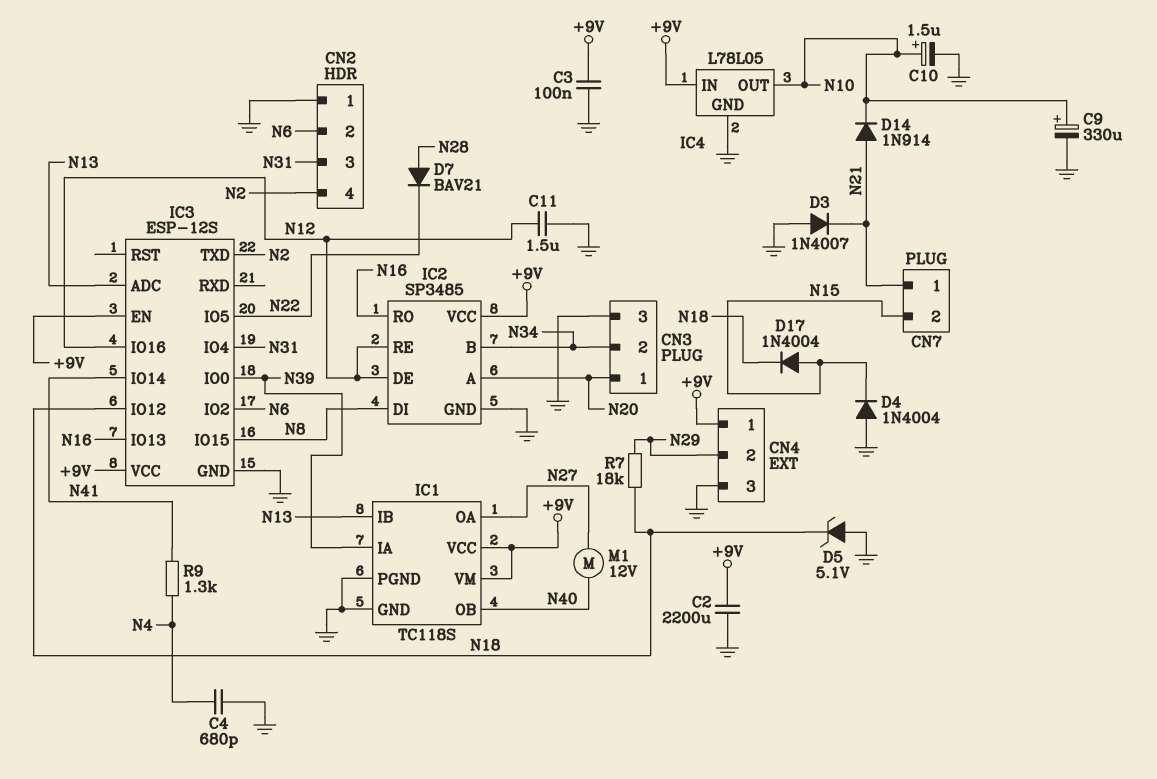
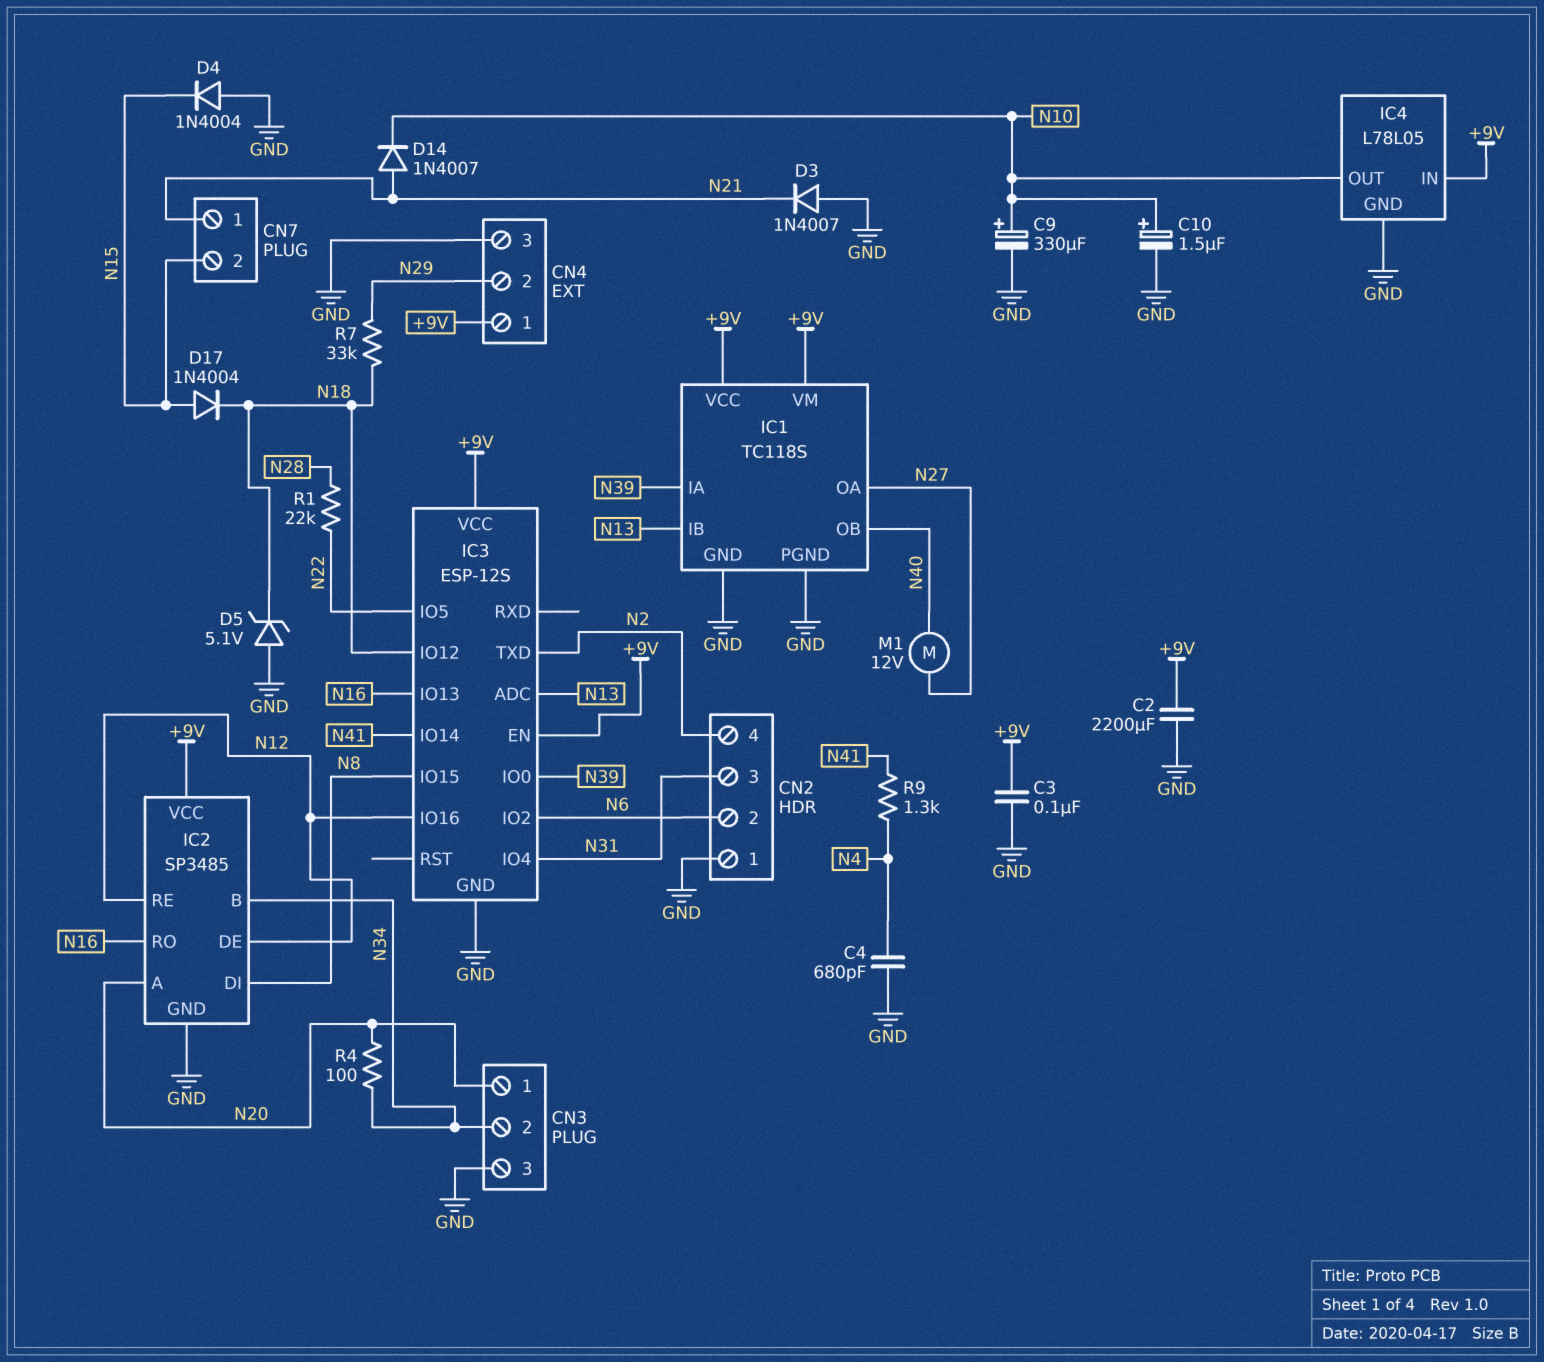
C11: 1.5uF (GND, N12) -> none
D7: diode BAV21 (A N28, K N22) -> none
D14: diode 1N914 (A N21, K N10) -> diode 1N4007 (A N21, K N10)
R1: none -> 22k (N22, N28)
R4: none -> 100 (N20, N34)
R7: 18k (N18, N29) -> 33k (N18, N29)

